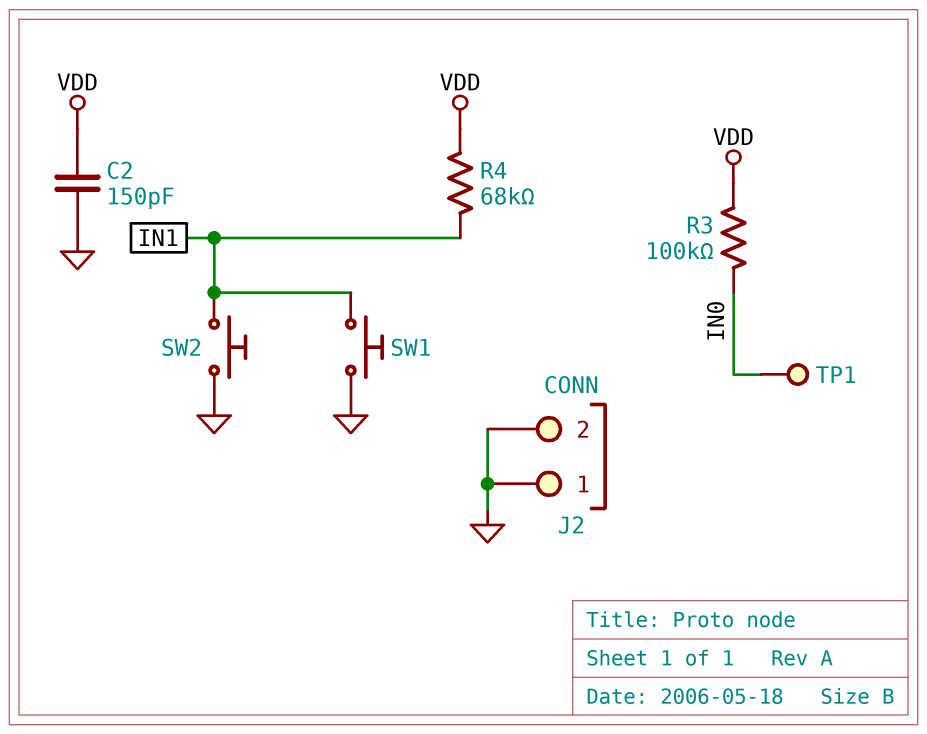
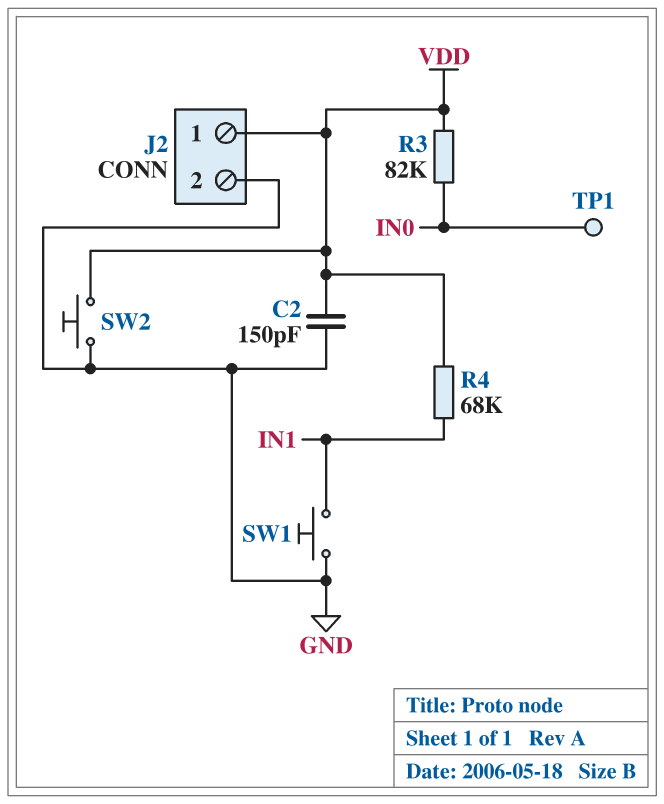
J2 pin 1: GND -> VDD
R3: 100k (IN0, VDD) -> 82k (IN0, VDD)
SW2: button (GND, IN1) -> button (GND, VDD)

